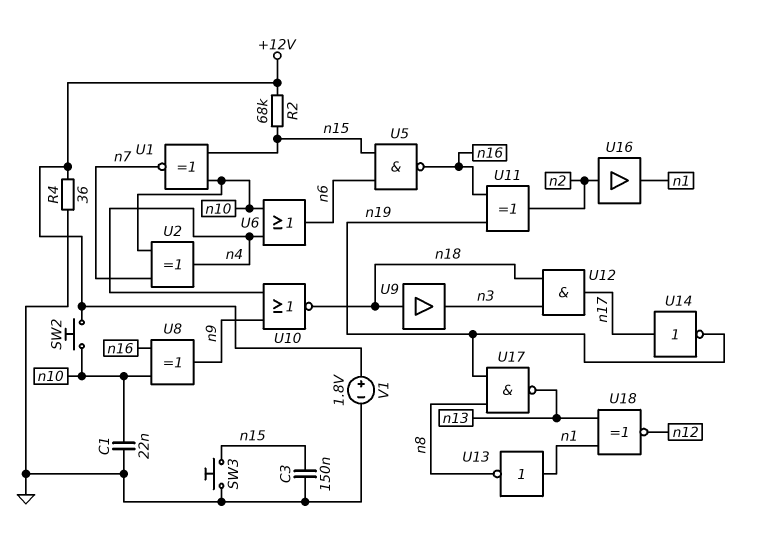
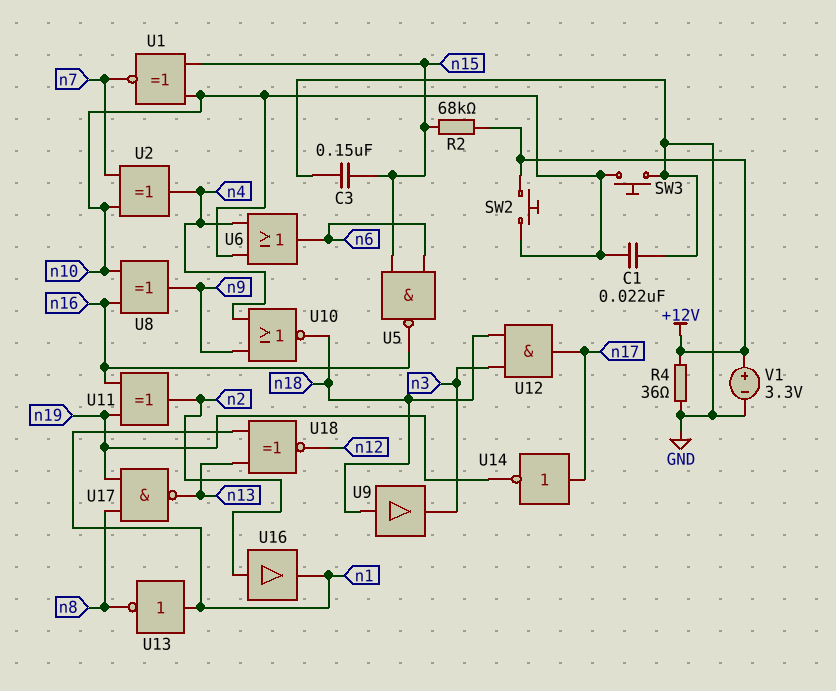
SW3: button (GND, n15) -> button (GND, n10)
V1: 1.8V (plus +12V, minus GND) -> 3.3V (plus +12V, minus GND)

